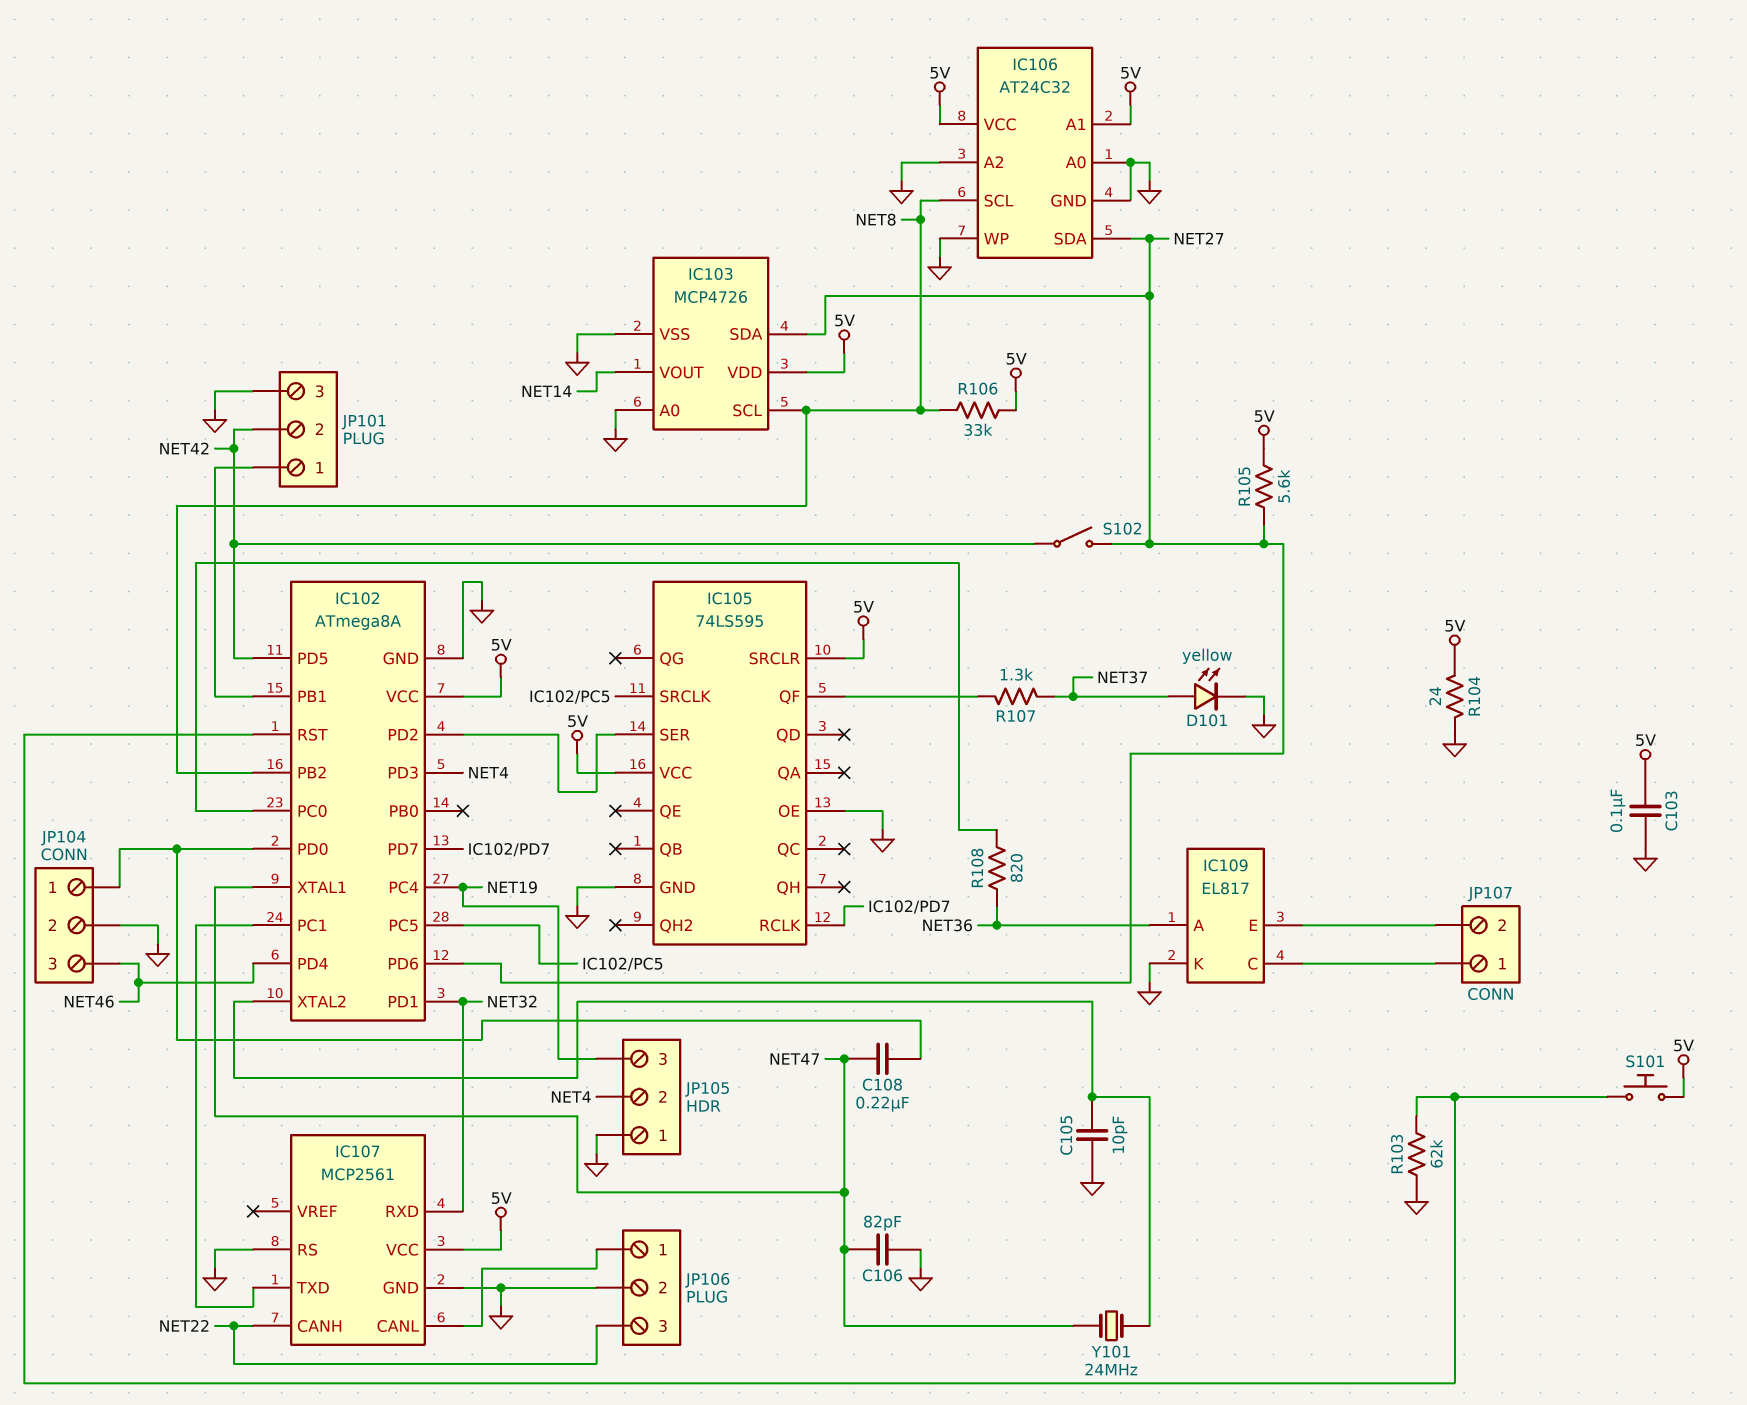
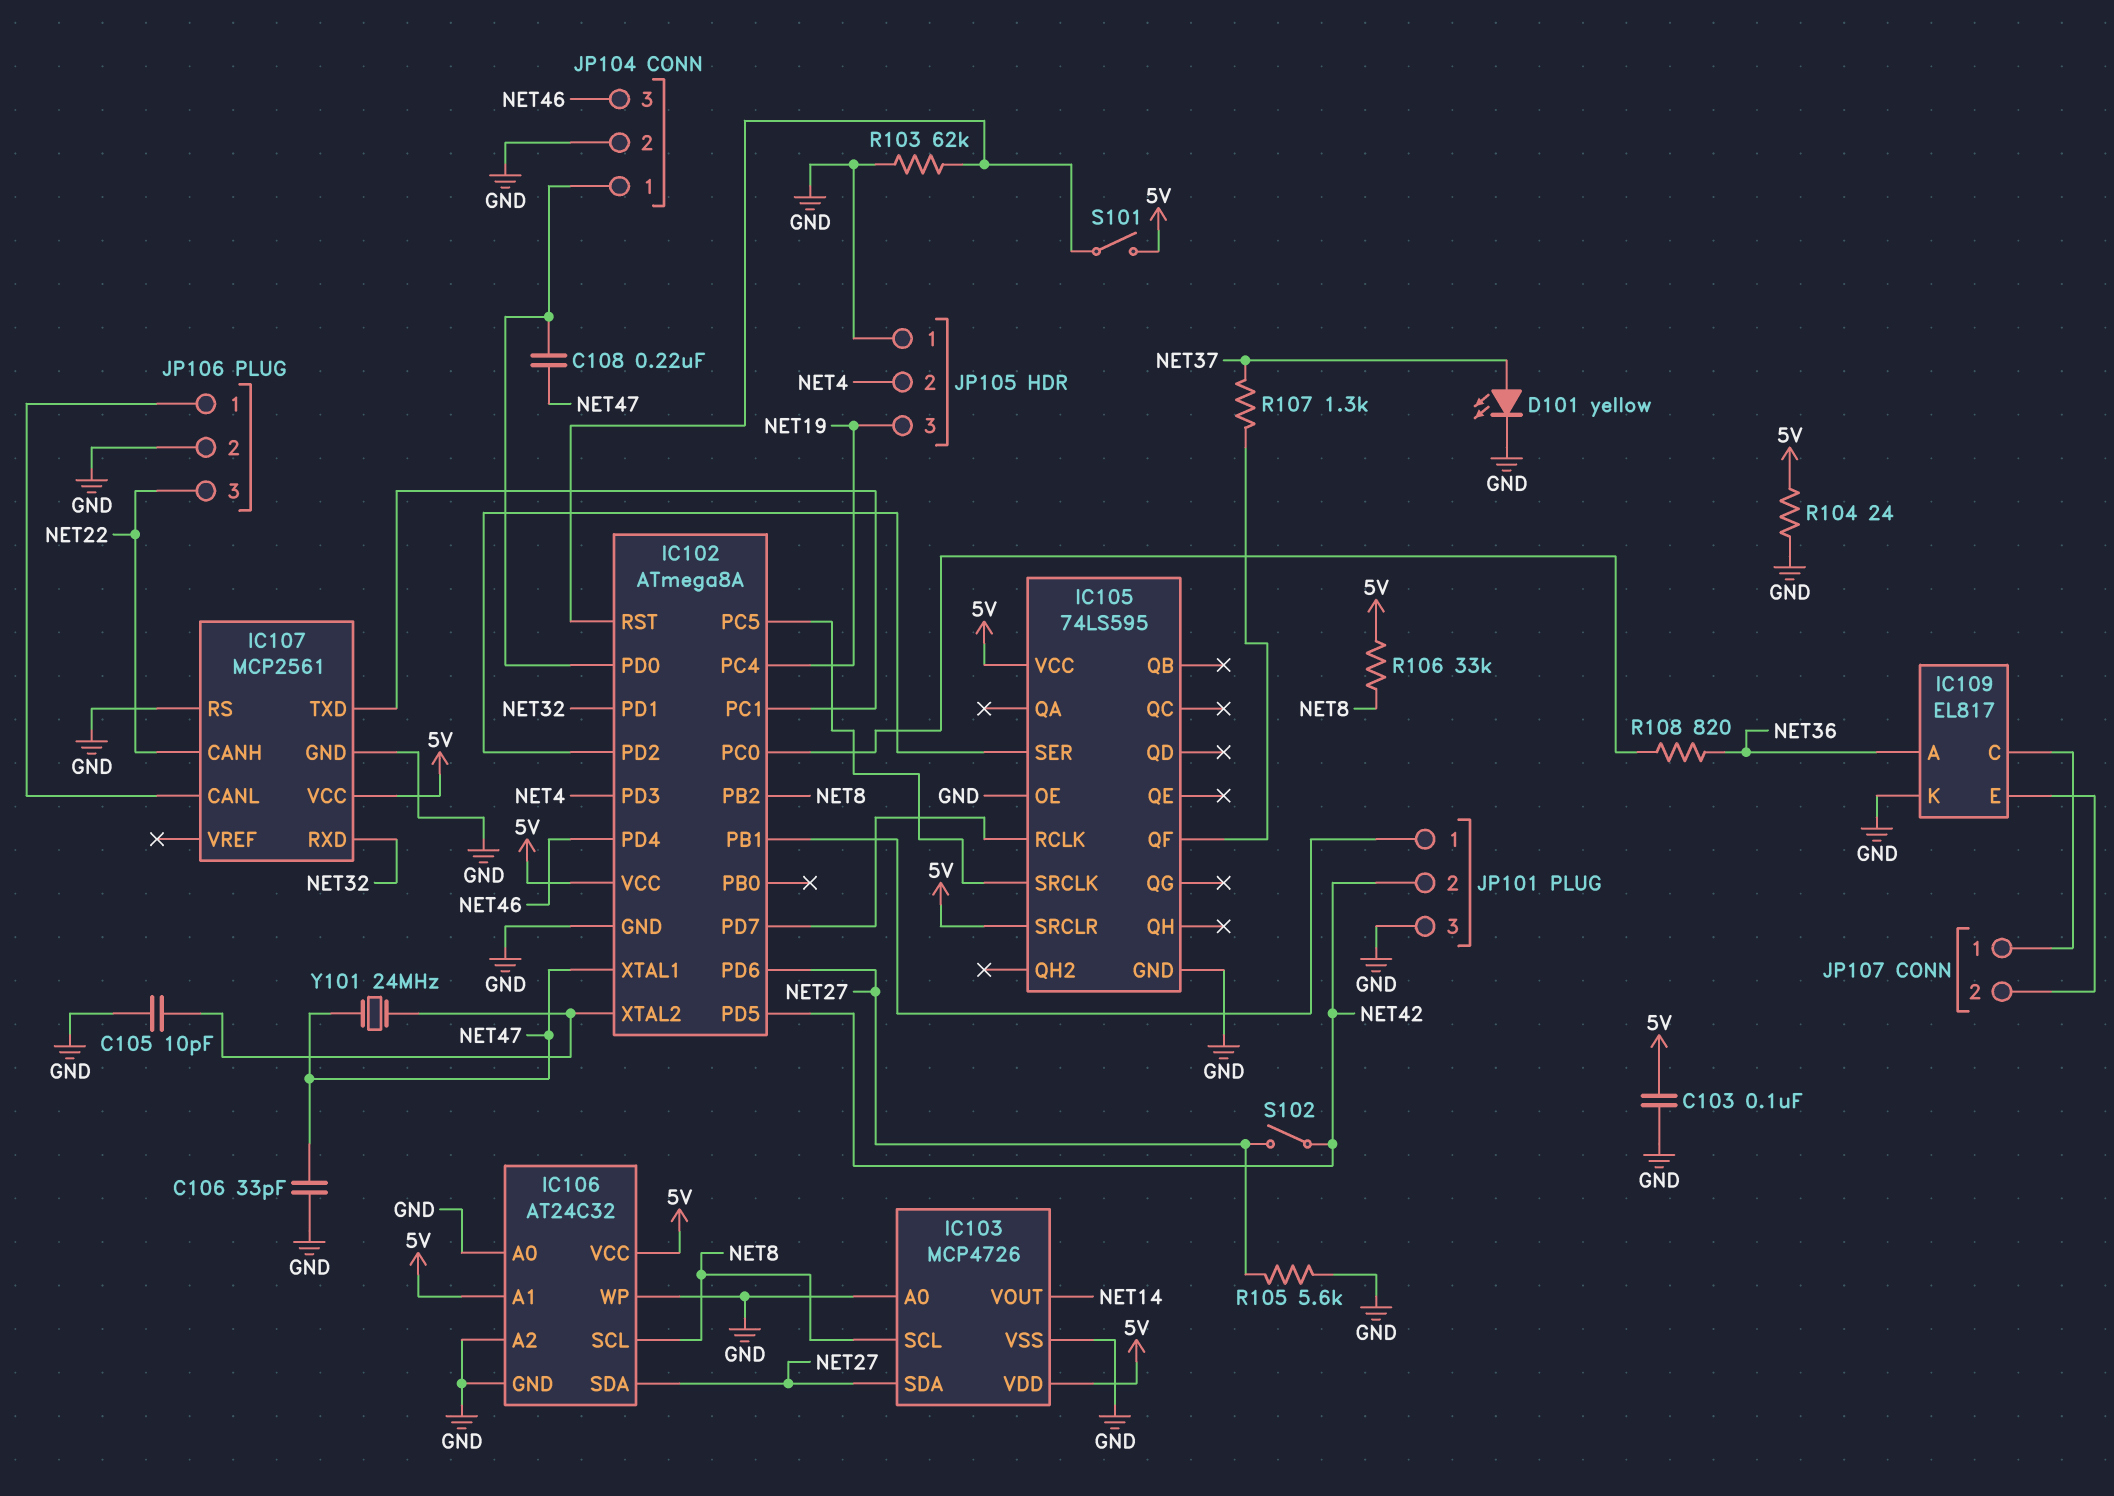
C106: 82pF (GND, NET47) -> 33pF (GND, NET47)
R105: 5.6k (5V, NET27) -> 5.6k (GND, NET27)
S101: button (5V, IC102/RST) -> switch (5V, IC102/RST)

